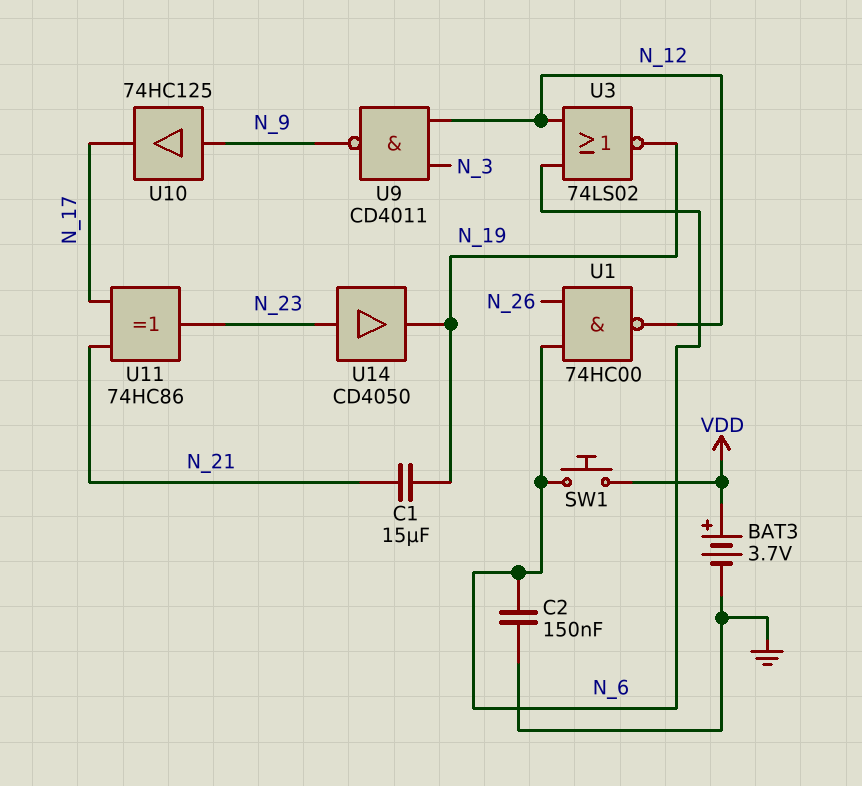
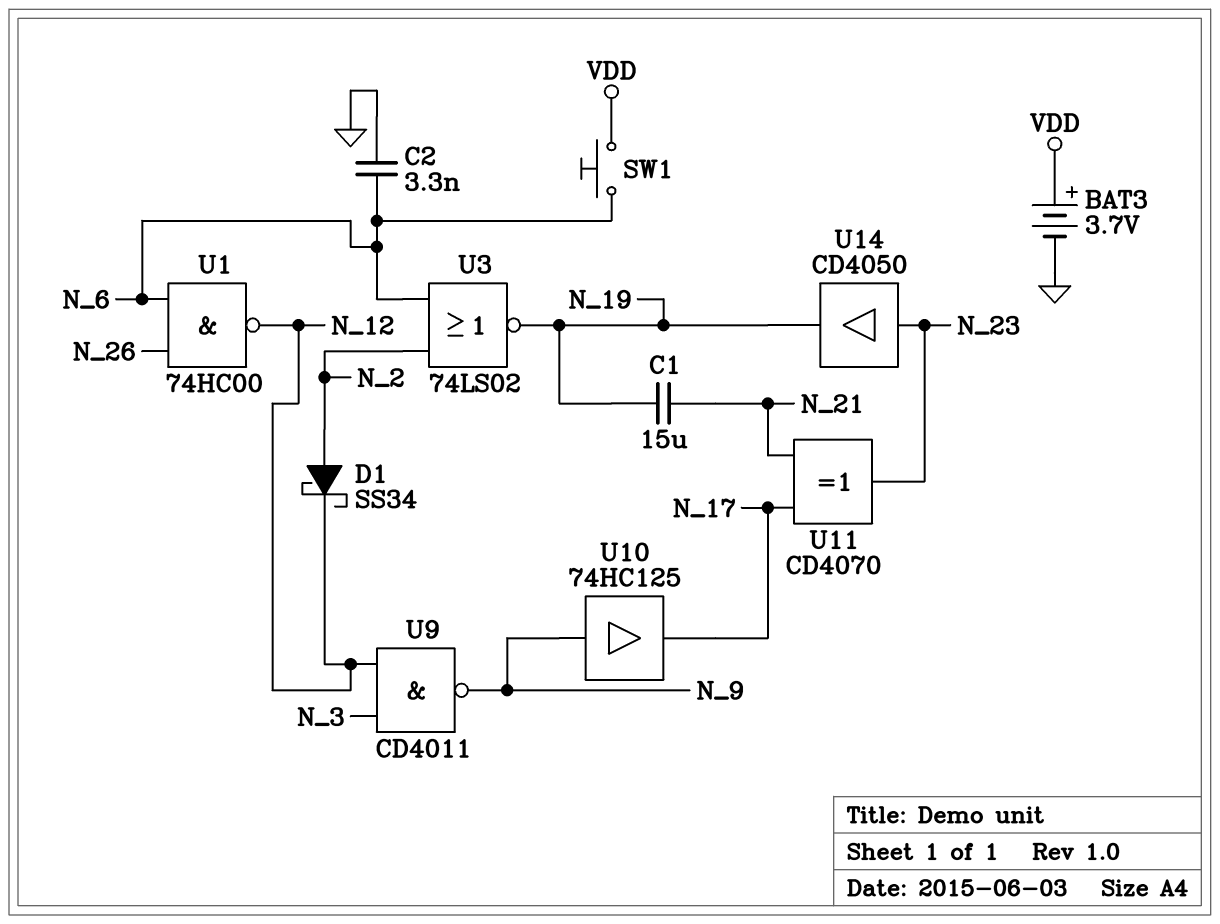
C2: 150nF (GND, N_6) -> 3.3nF (GND, N_6)
D1: none -> schottky SS34 (A N_2, K N_12)
U3: NOR 74LS02 (in N_6, in N_12, out N_19) -> NOR 74LS02 (in N_2, in N_6, out N_19)
U11: XOR 74HC86 (in N_17, in N_21, out N_23) -> XOR CD4070 (in N_17, in N_21, out N_23)

